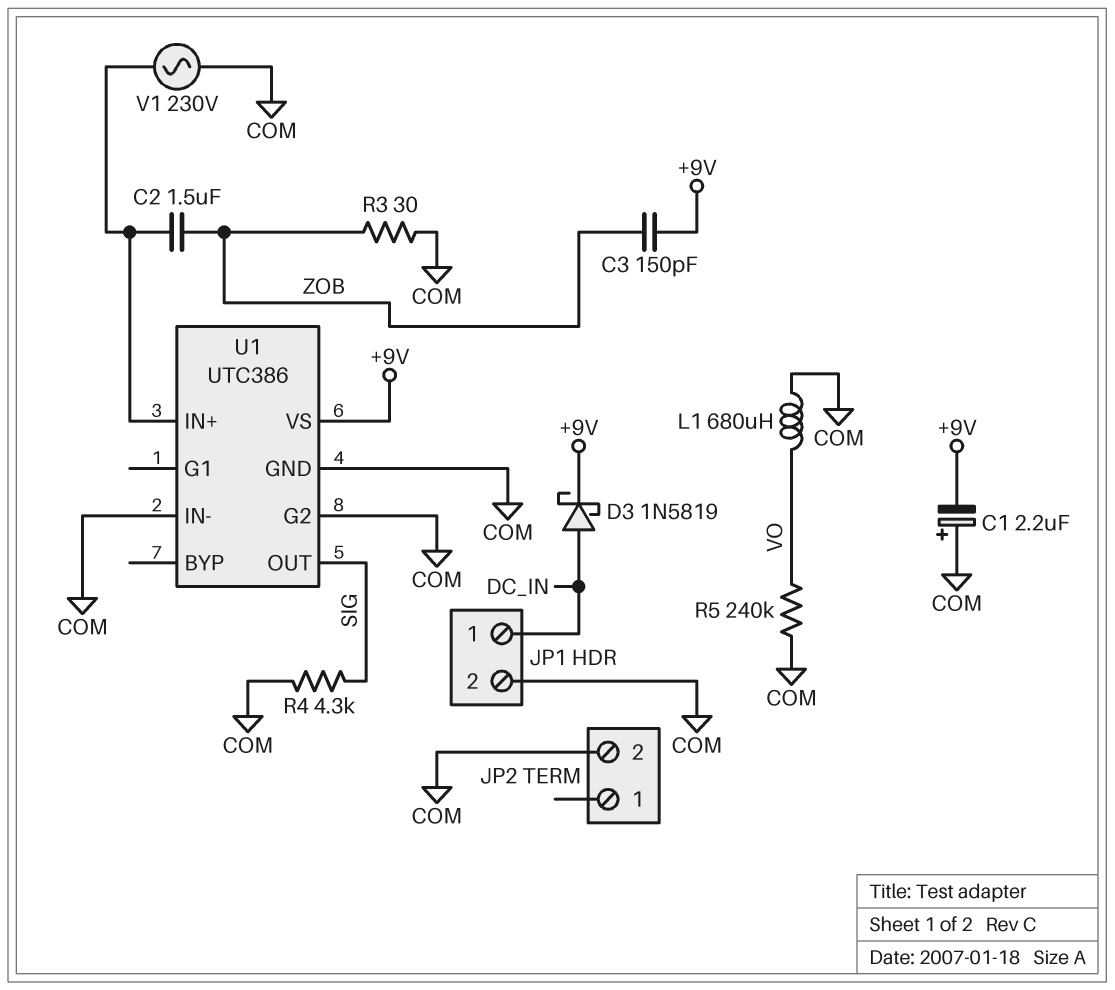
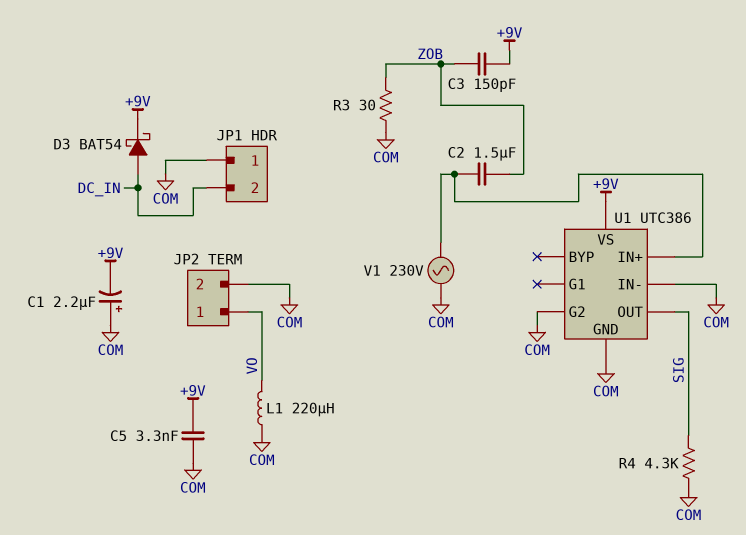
C5: none -> 3.3nF (+9V, COM)
D3: schottky 1N5819 (A DC_IN, K +9V) -> schottky BAT54 (A DC_IN, K +9V)
JP1 pin 1: DC_IN -> COM
JP1 pin 2: COM -> DC_IN
JP2 pin 1: none -> VO
L1: 680uH (COM, VO) -> 220uH (COM, VO)
R5: 240k (COM, VO) -> none

